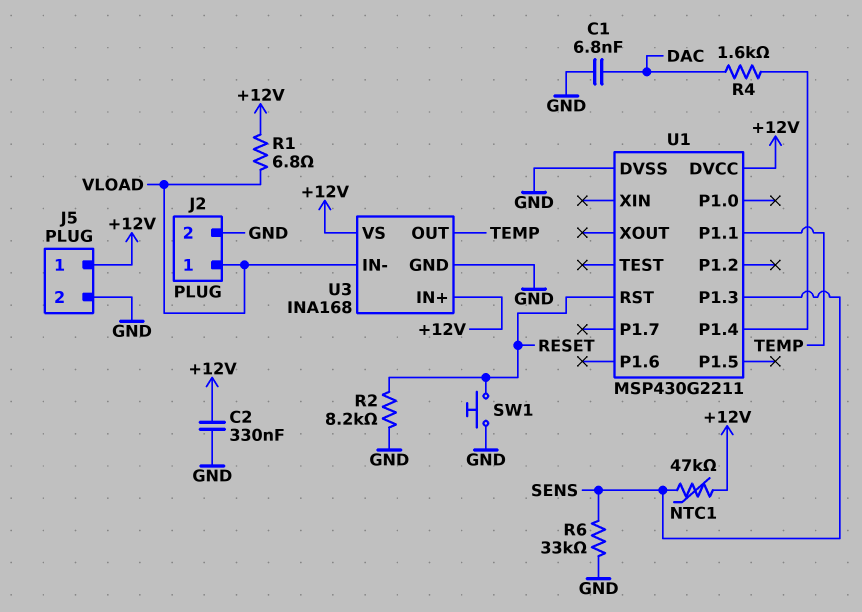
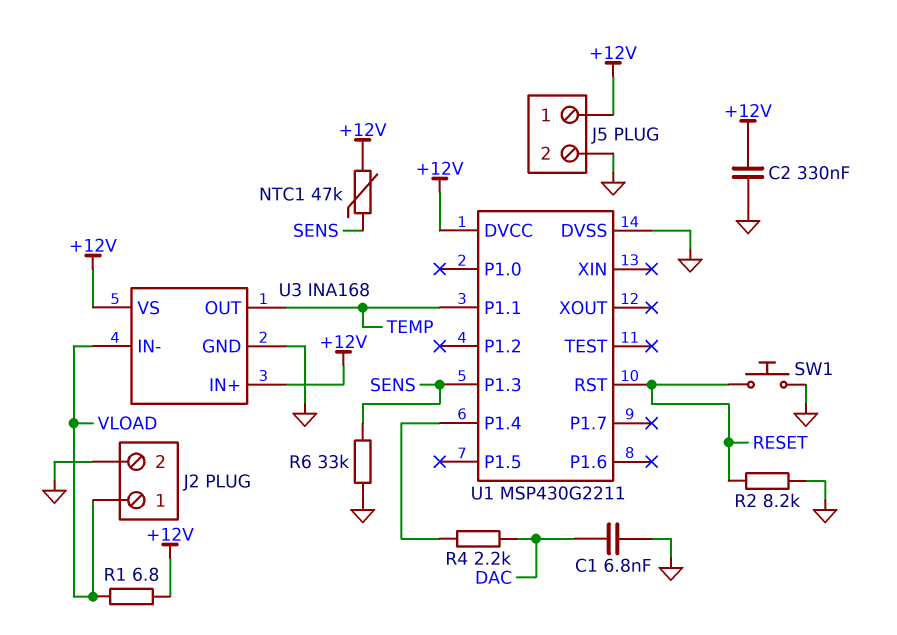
R4: 1.6k (DAC, U1/P1.4) -> 2.2k (DAC, U1/P1.4)

